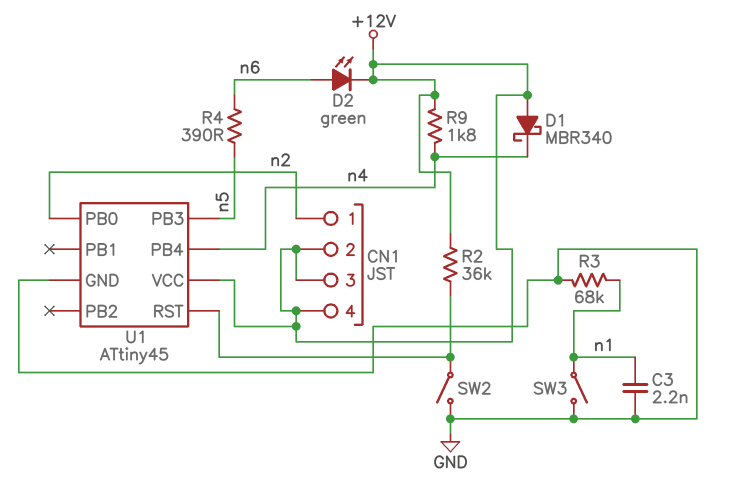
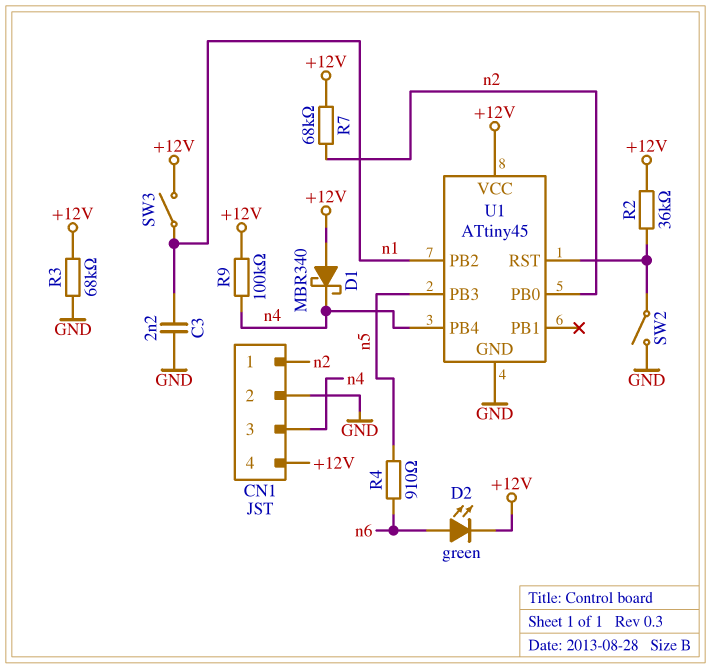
CN1 pin 2: +12V -> GND
CN1 pin 3: +12V -> n4
R3: 68k (GND, n1) -> 68k (+12V, GND)
R4: 390 (n5, n6) -> 910 (n5, n6)
R7: none -> 68k (+12V, n2)
R9: 1.8k (+12V, n4) -> 100k (+12V, n4)
SW3: switch (GND, n1) -> switch (+12V, n1)
U1 pin PB2: none -> n1

